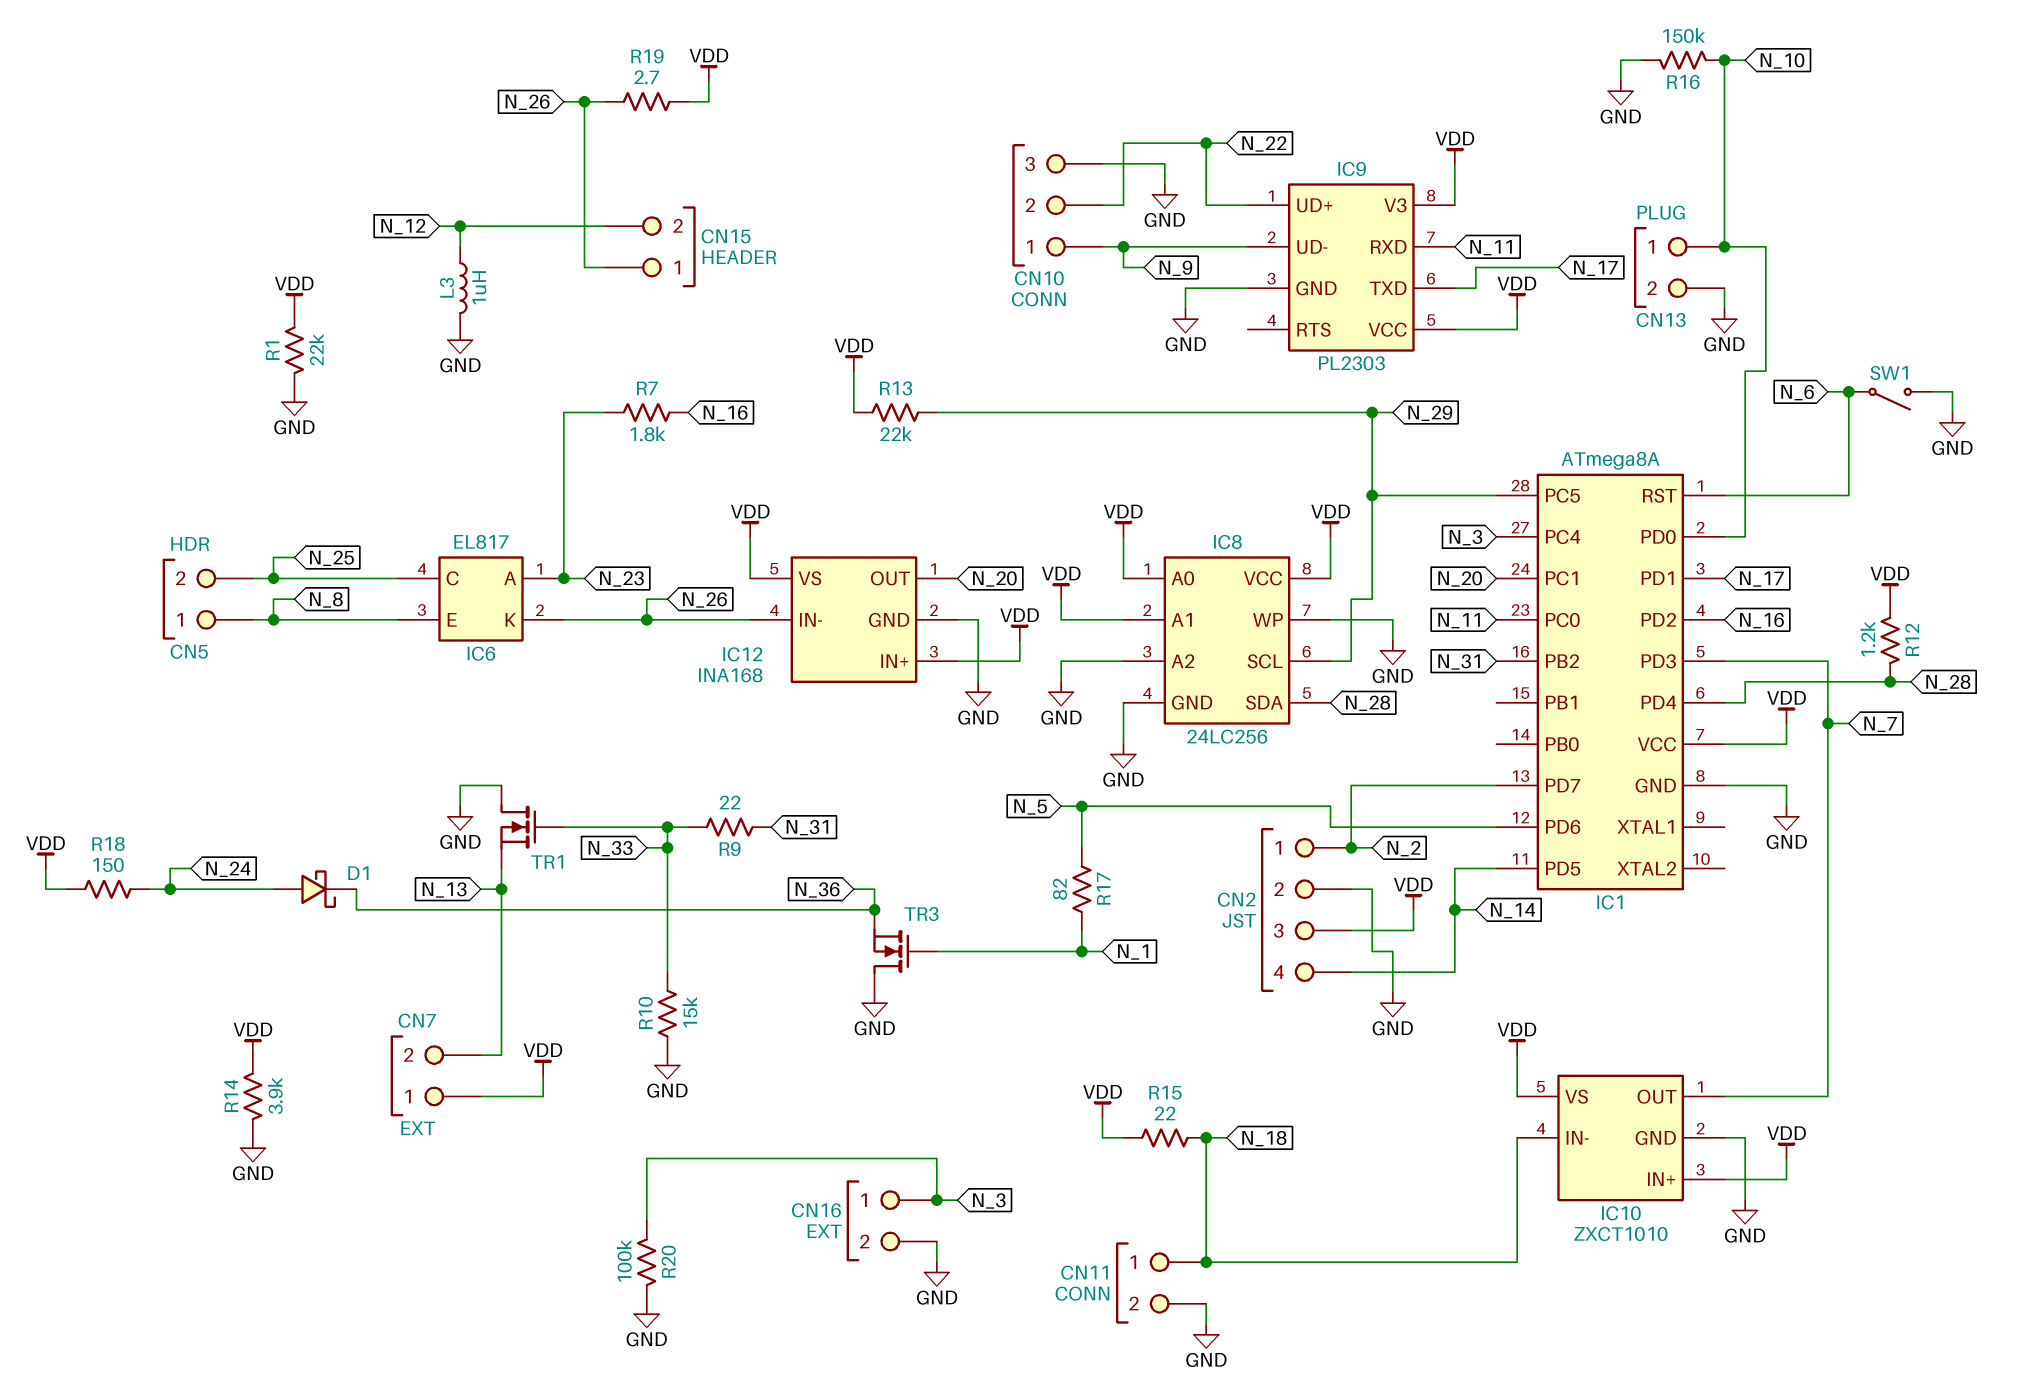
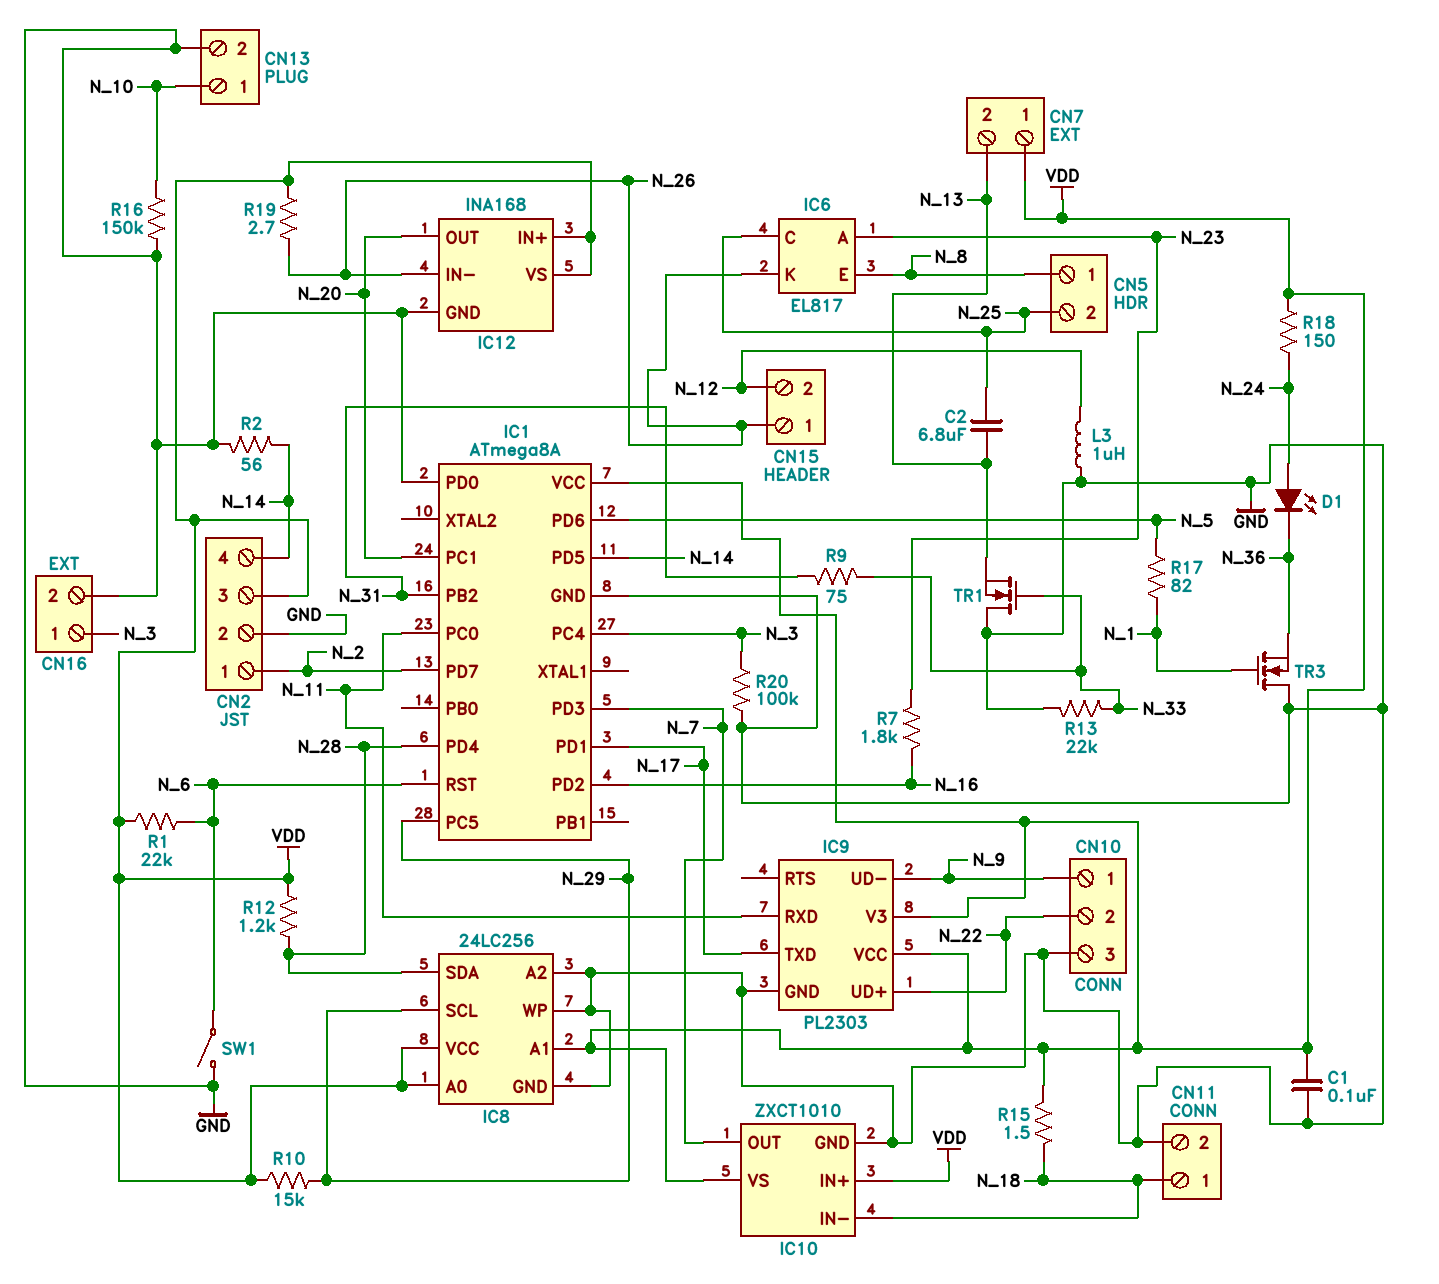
C1: none -> 100nF (GND, VDD)
C2: none -> 6.8uF (N_13, N_25)
D1: schottky (A N_24, K N_36) -> LED (A N_24, K N_36)
IC1 pin PD0: N_10 -> GND
R1: 22k (GND, VDD) -> 22k (N_6, VDD)
R2: none -> 56 (GND, N_14)
R9: 22 (N_31, N_33) -> 75 (N_31, N_33)
R10: 15k (GND, N_33) -> 15k (N_29, VDD)
R13: 22k (N_29, VDD) -> 22k (GND, N_33)
R14: 3.9k (GND, VDD) -> none
R15: 22 (N_18, VDD) -> 1.5 (N_18, VDD)

